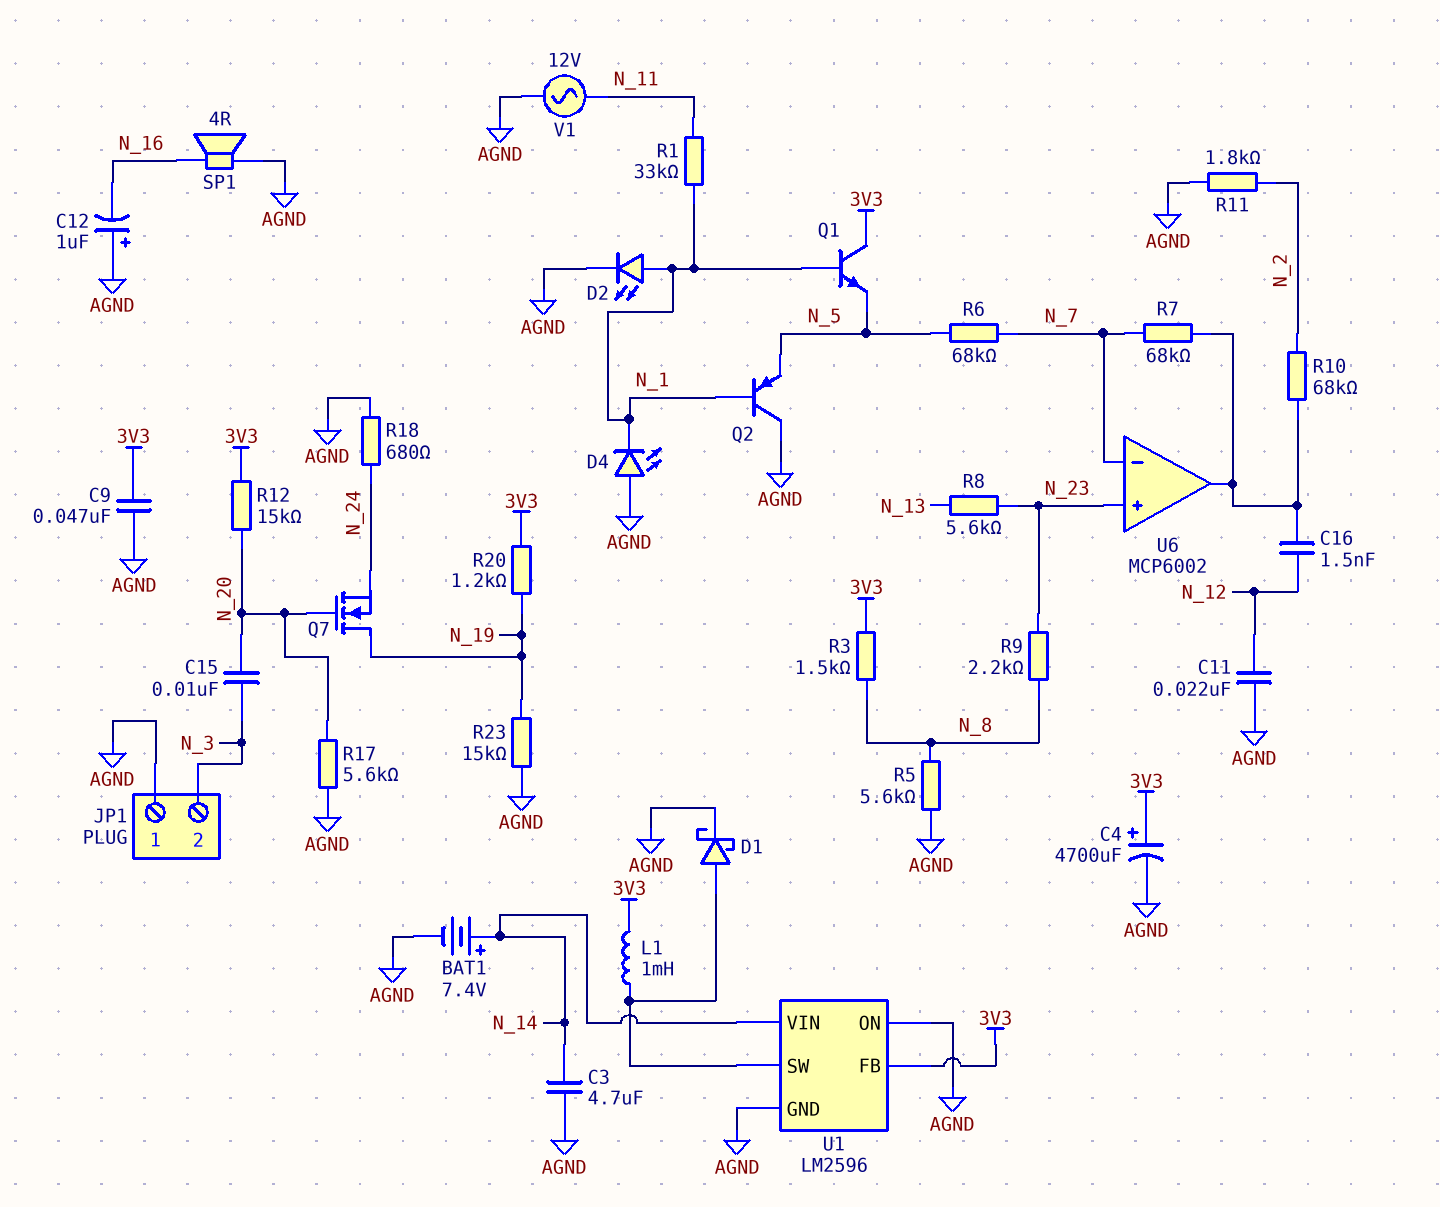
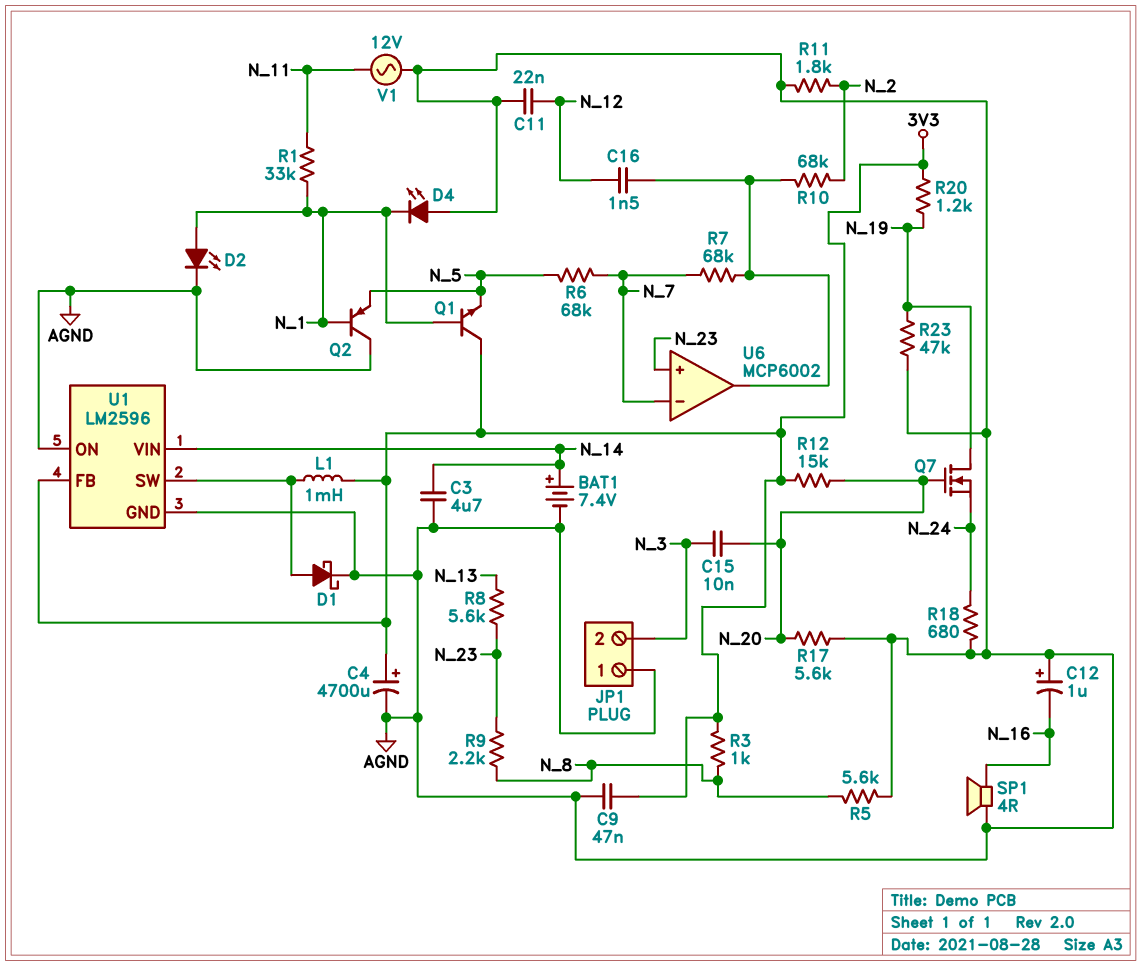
R3: 1.5k (3V3, N_8) -> 1k (3V3, N_8)
R23: 15k (AGND, N_19) -> 47k (AGND, N_19)

